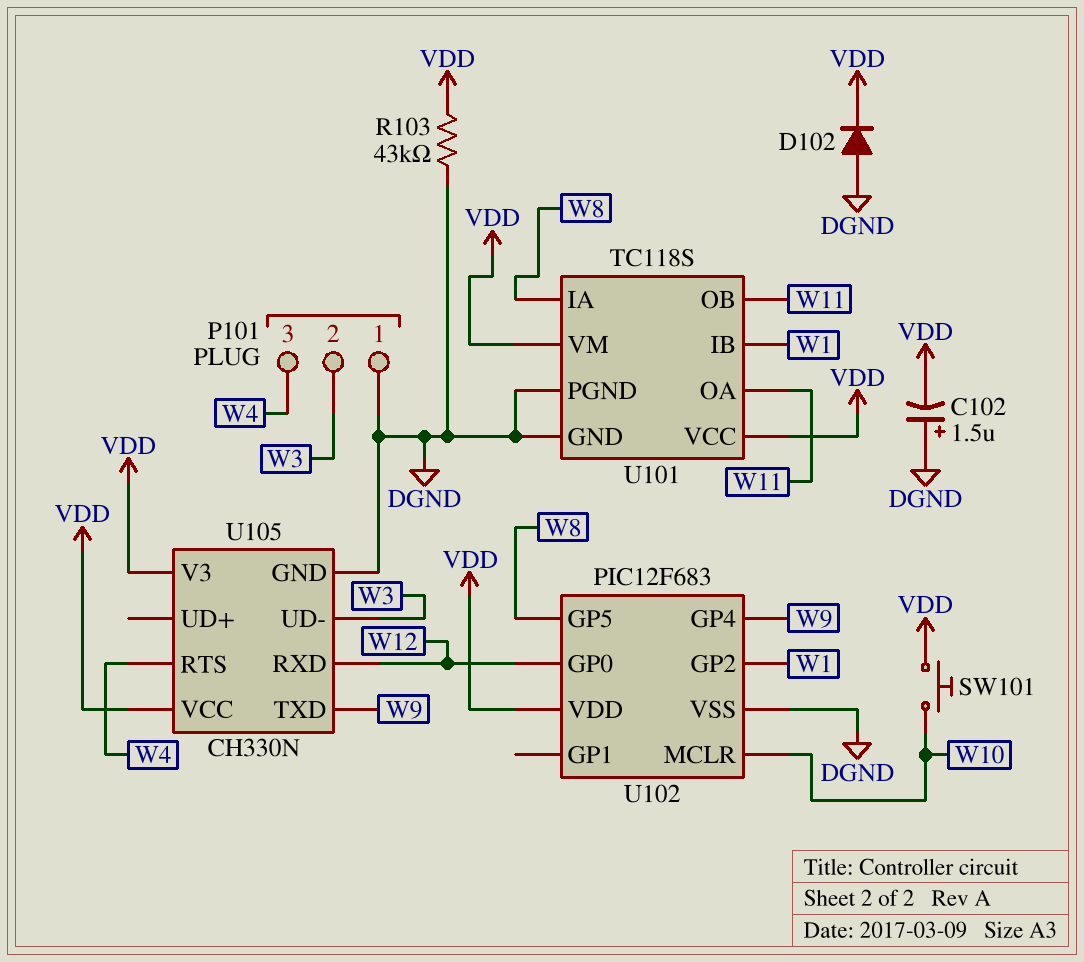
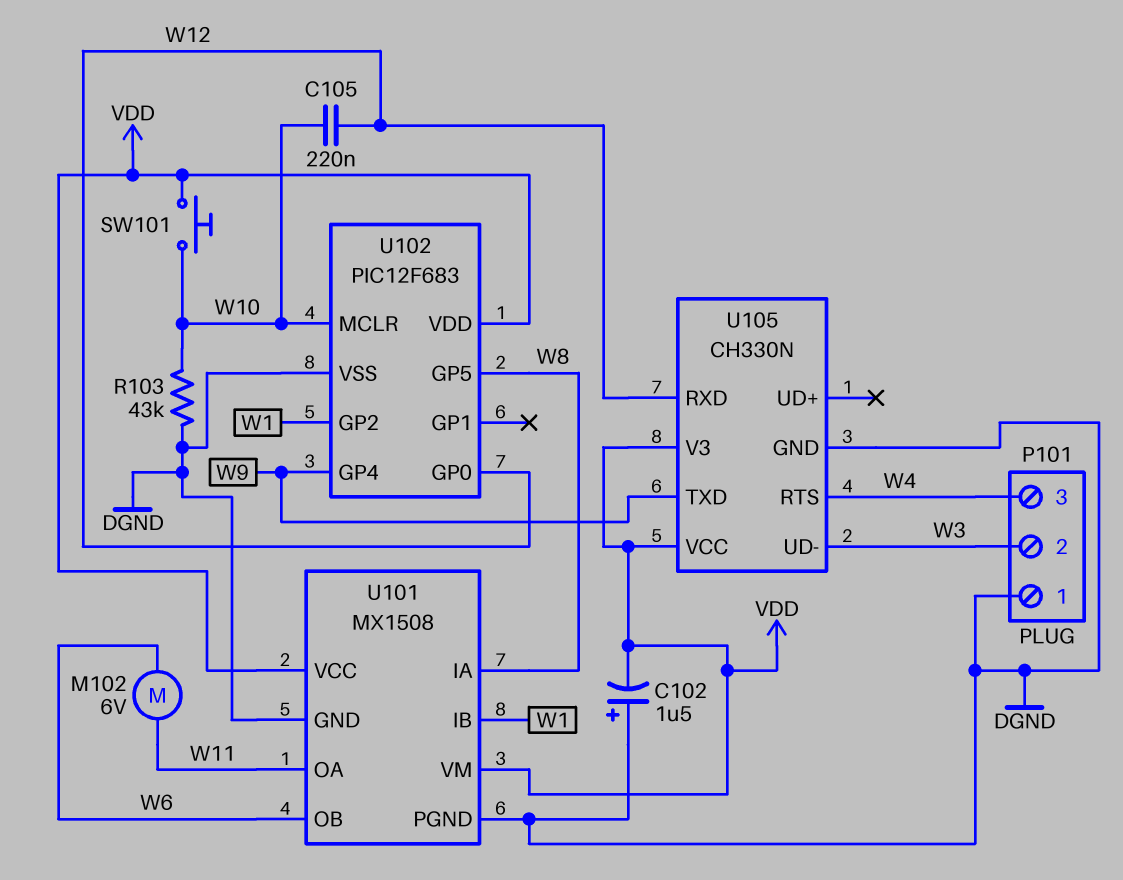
C105: none -> 220nF (W10, W12)
D102: diode (A DGND, K VDD) -> none
M102: none -> motor 6V (W6, W11)
R103: 43k (DGND, VDD) -> 43k (DGND, W10)
U101: TC118S -> MX1508
U101 pin OB: W11 -> W6

